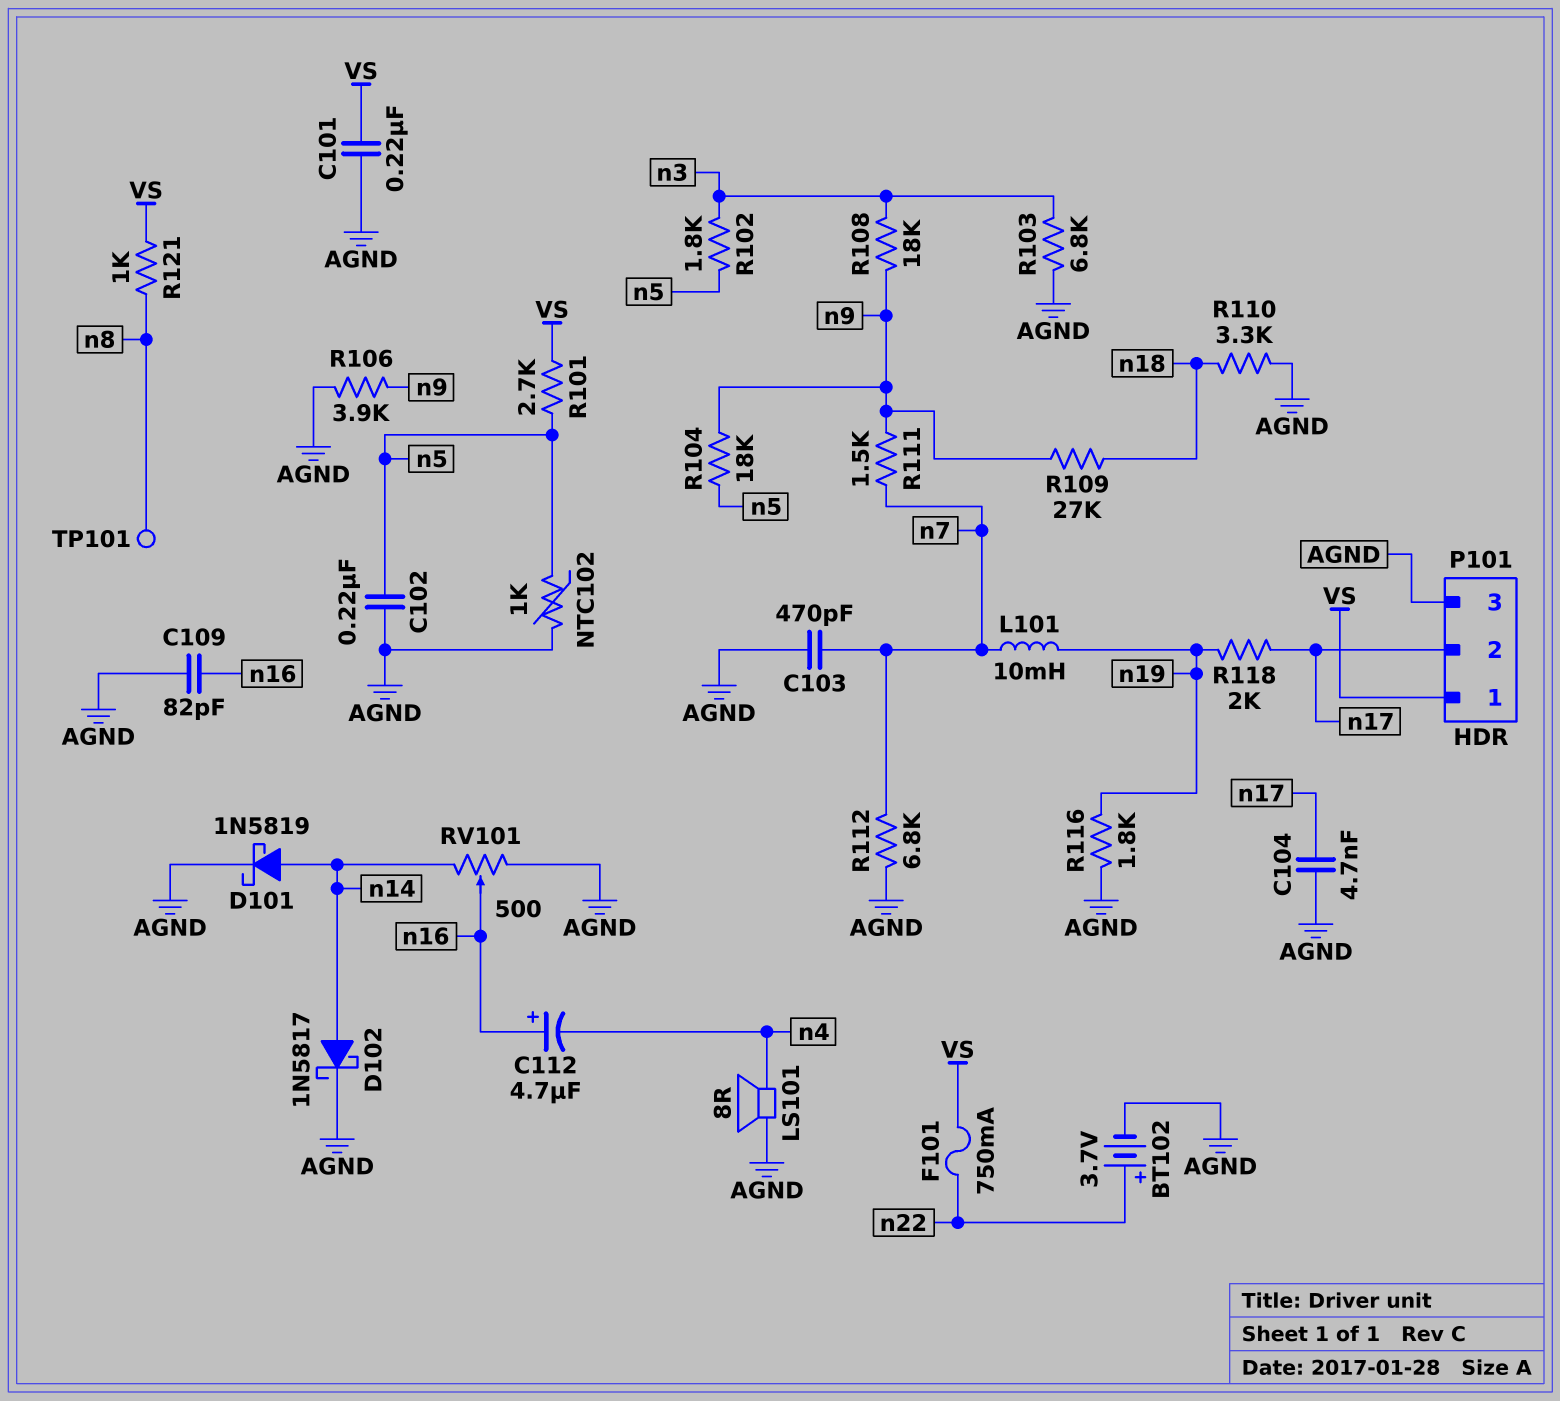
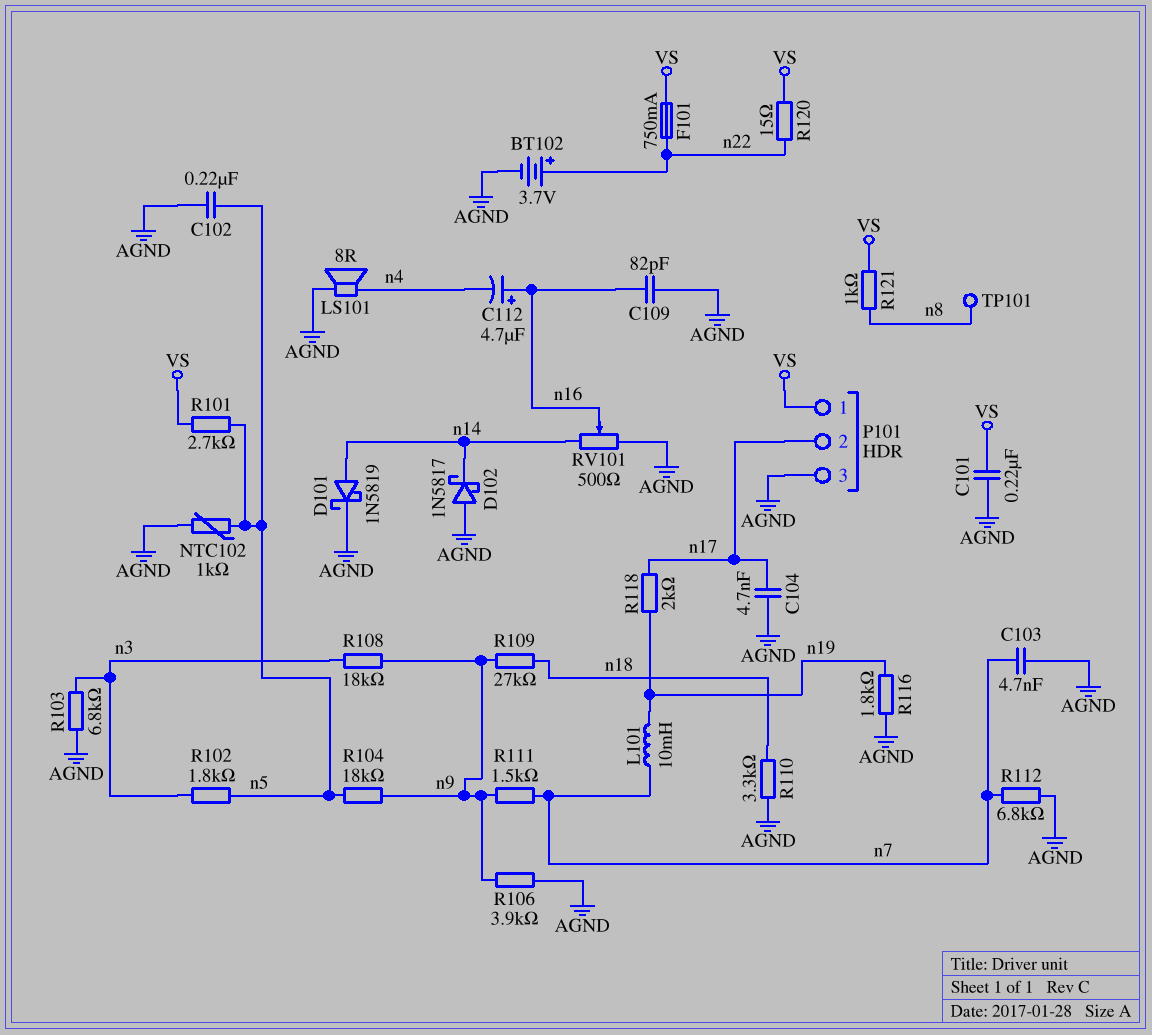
C103: 470pF (AGND, n7) -> 4.7nF (AGND, n7)
D102: schottky 1N5817 (A n14, K AGND) -> schottky 1N5817 (A AGND, K n14)
R120: none -> 15 (VS, n22)

